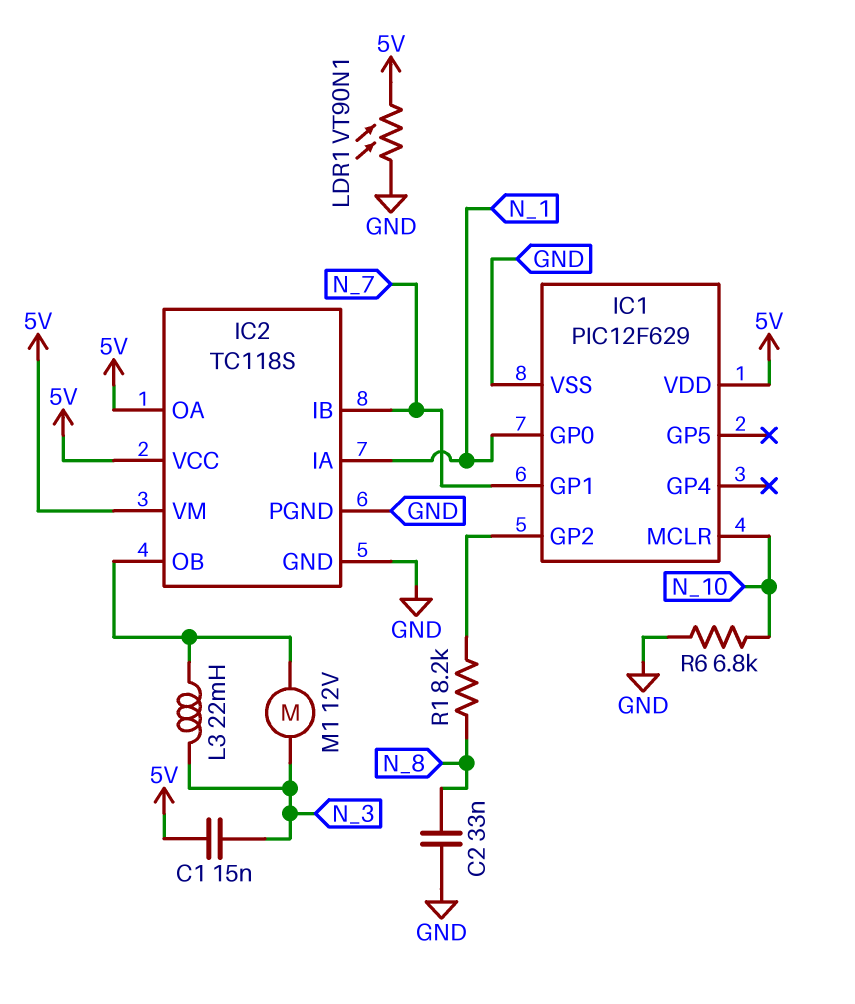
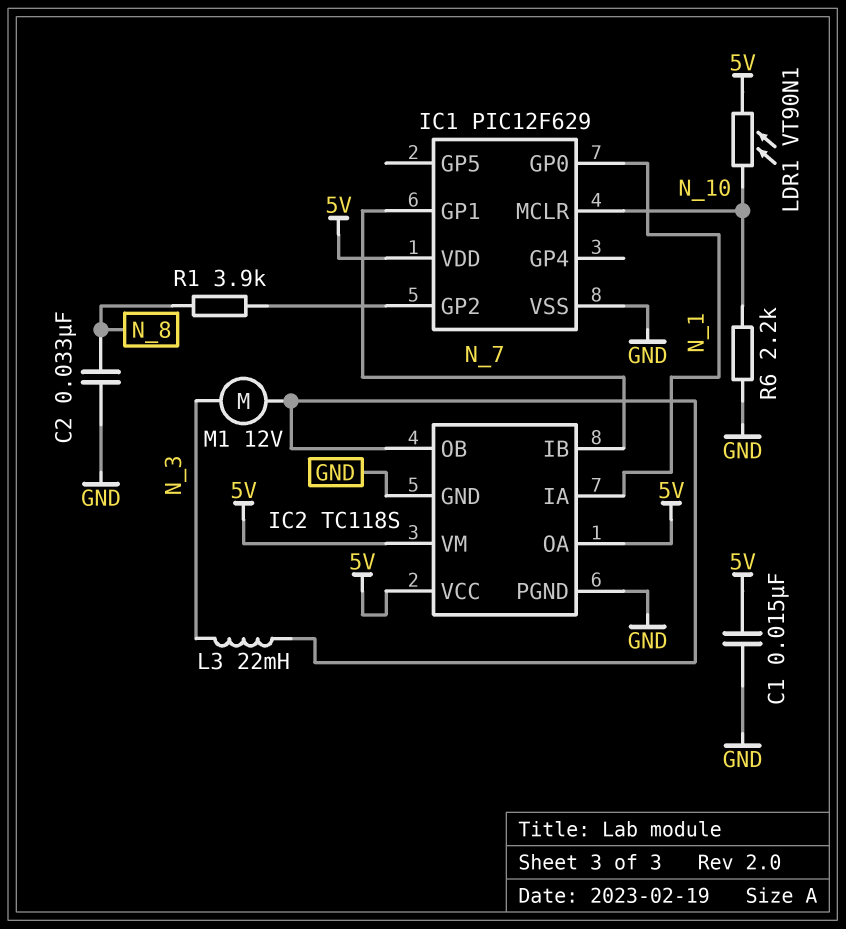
C1: 15nF (5V, N_3) -> 15nF (5V, GND)
LDR1: VT90N1 (5V, GND) -> VT90N1 (5V, N_10)
R1: 8.2k (IC1/GP2, N_8) -> 3.9k (IC1/GP2, N_8)
R6: 6.8k (GND, N_10) -> 2.2k (GND, N_10)

